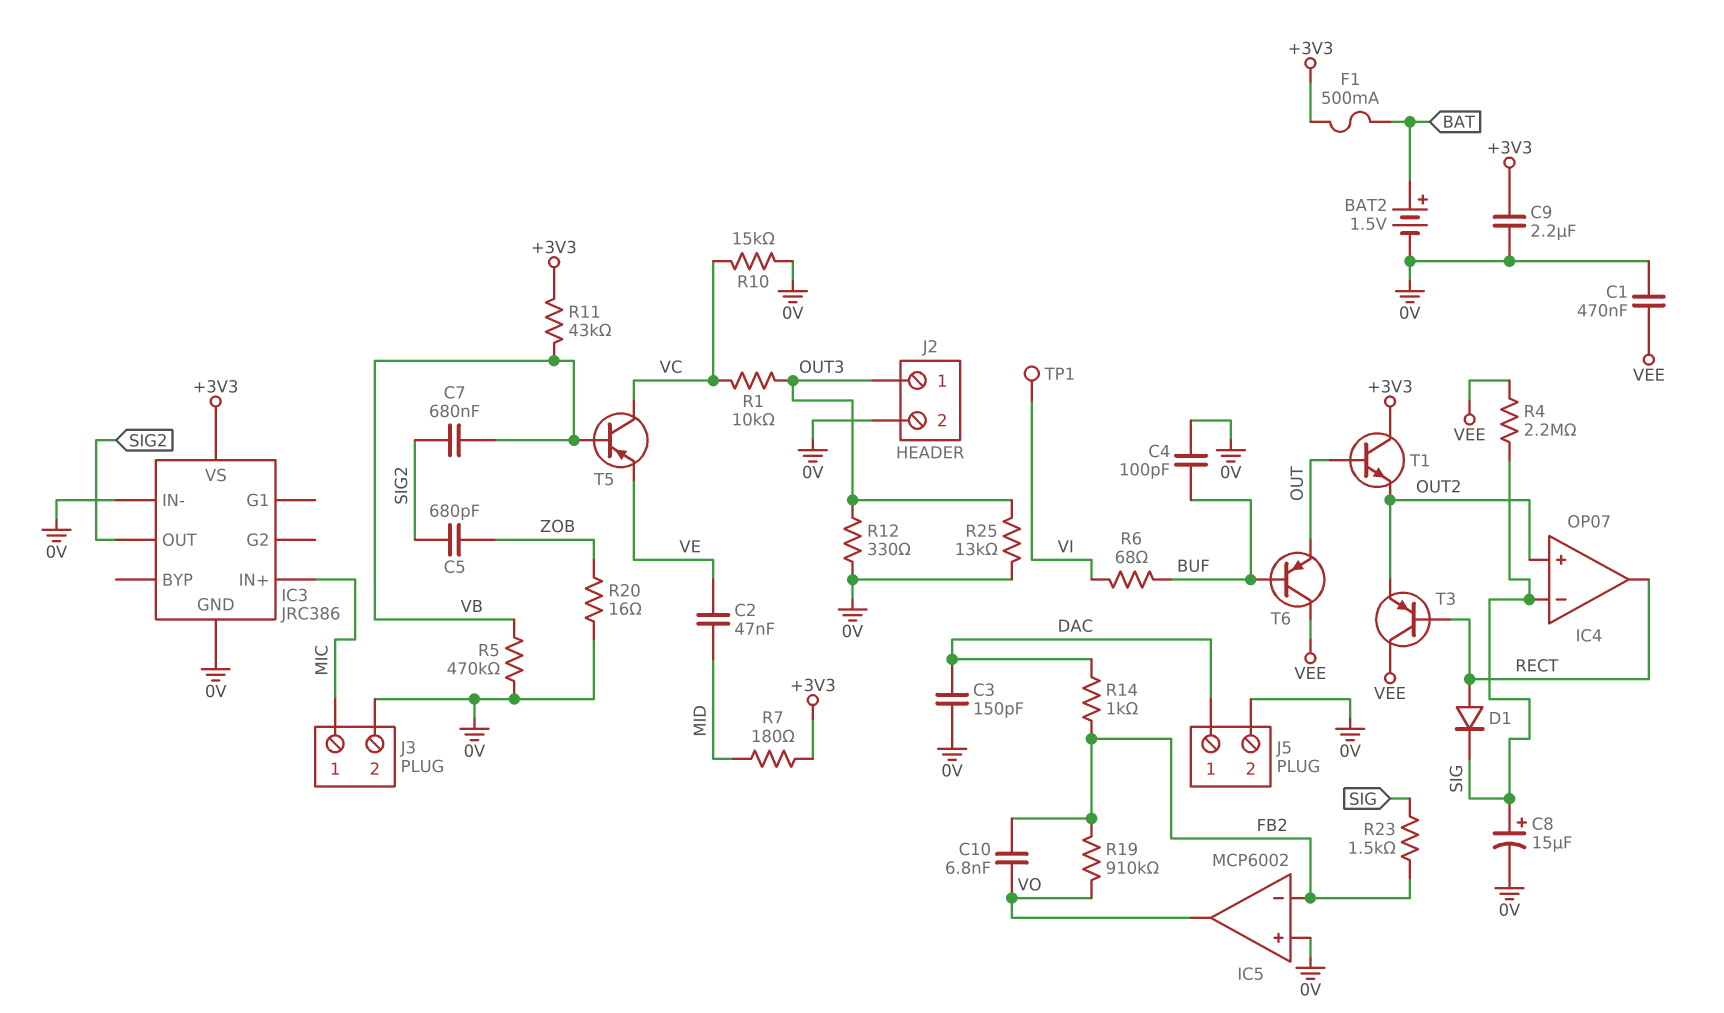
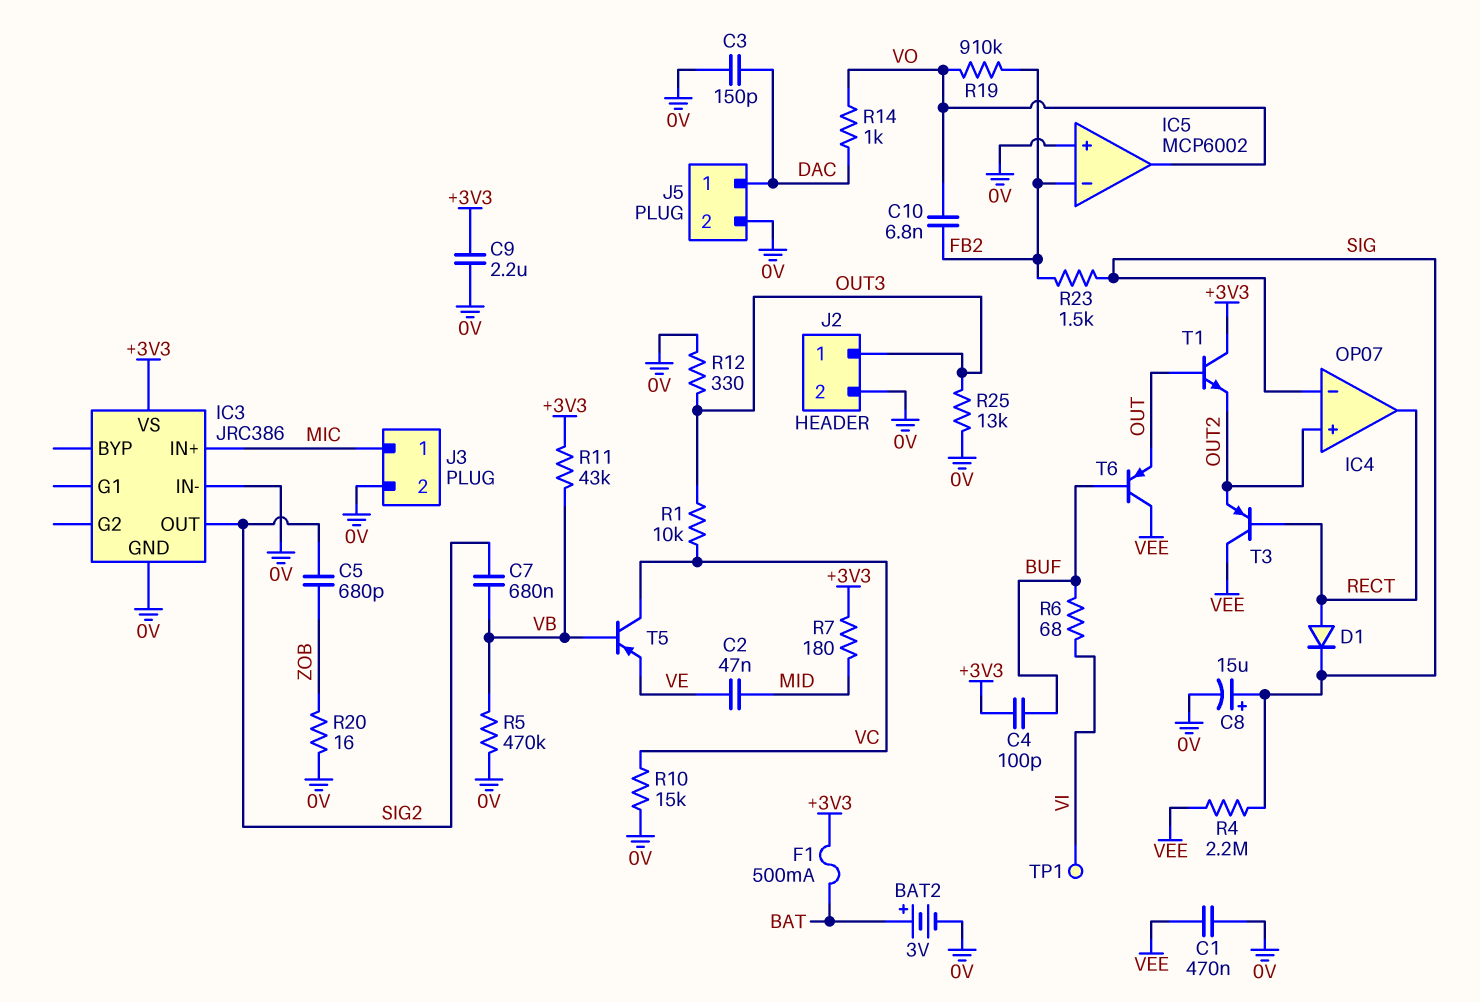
BAT2: 1.5V (plus BAT, minus 0V) -> 3V (plus BAT, minus 0V)
C4: 100pF (0V, BUF) -> 100pF (+3V3, BUF)
R14: 1k (DAC, FB2) -> 1k (DAC, VO)

